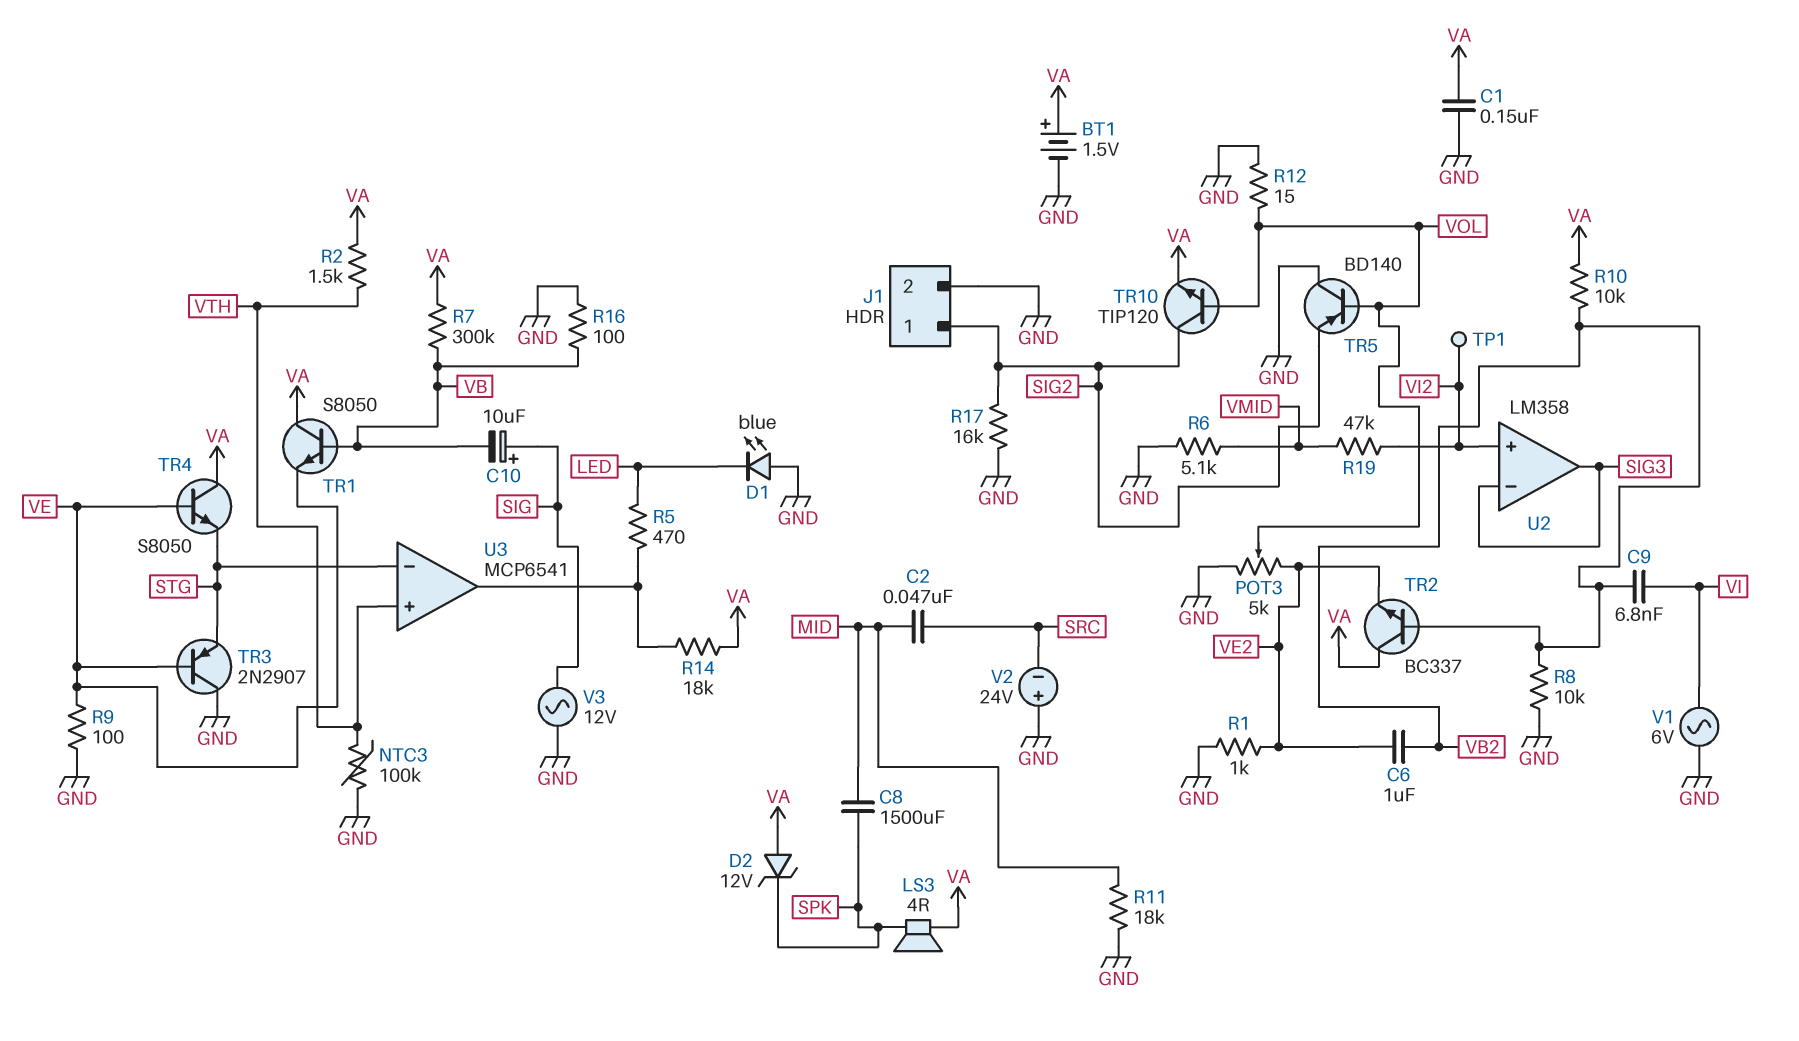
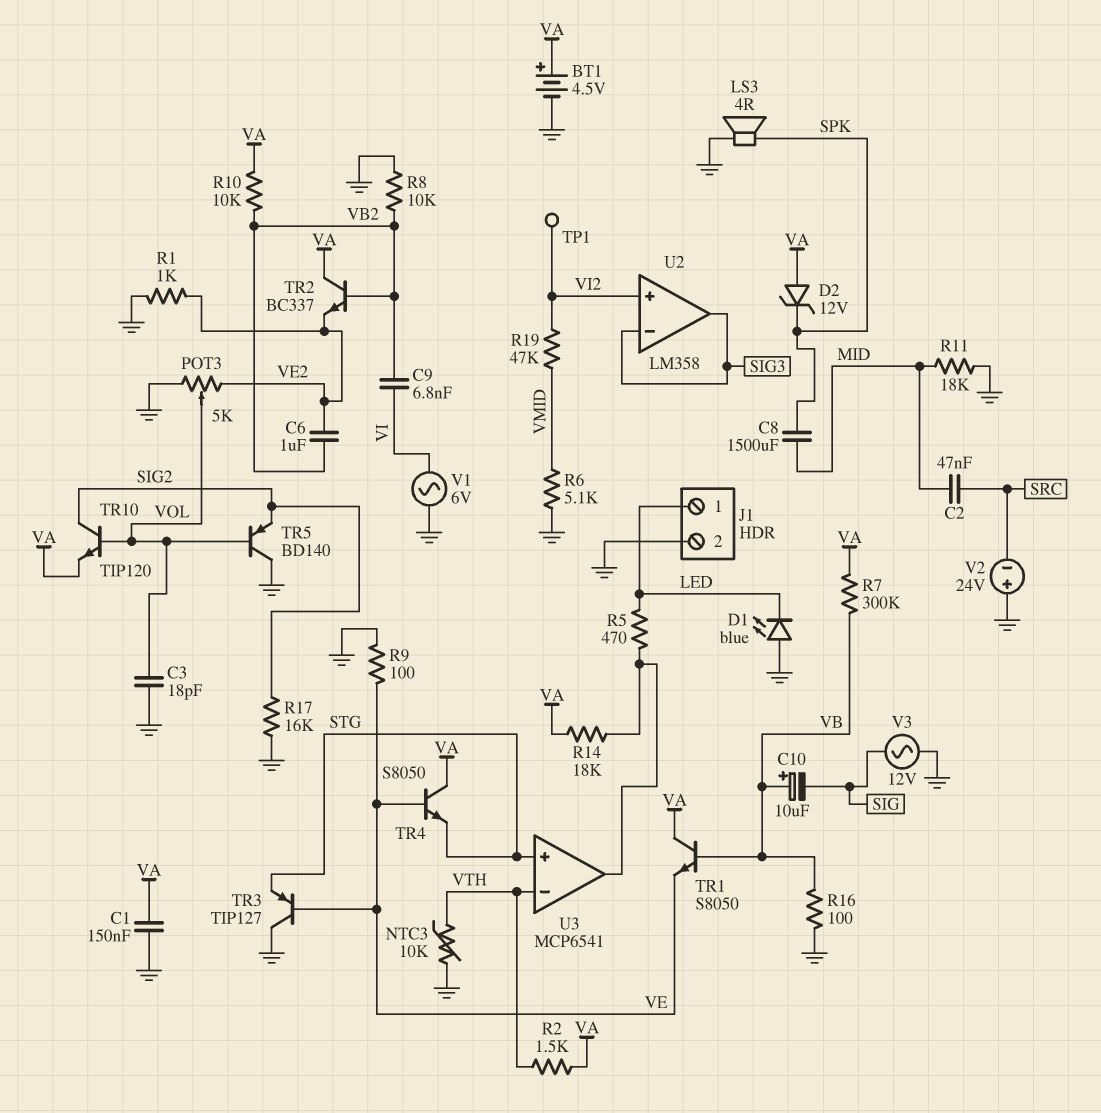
BT1: 1.5V (plus VA, minus GND) -> 4.5V (plus VA, minus GND)
C3: none -> 18pF (GND, VOL)
C10: 10uF (plus SIG, minus VB) -> 10uF (plus VB, minus SIG)
J1 pin 1: SIG2 -> LED
LS3: speaker 4R (SPK, VA) -> speaker 4R (GND, SPK)
NTC3: 100k (GND, VTH) -> 10k (GND, VTH)
R12: 15 (GND, VOL) -> none
TR3: PNP 2N2907 (B VE, C GND, E STG) -> PNP TIP127 (B VE, C GND, E STG)
U3 pin in+: VTH -> STG
U3 pin in-: STG -> VTH

